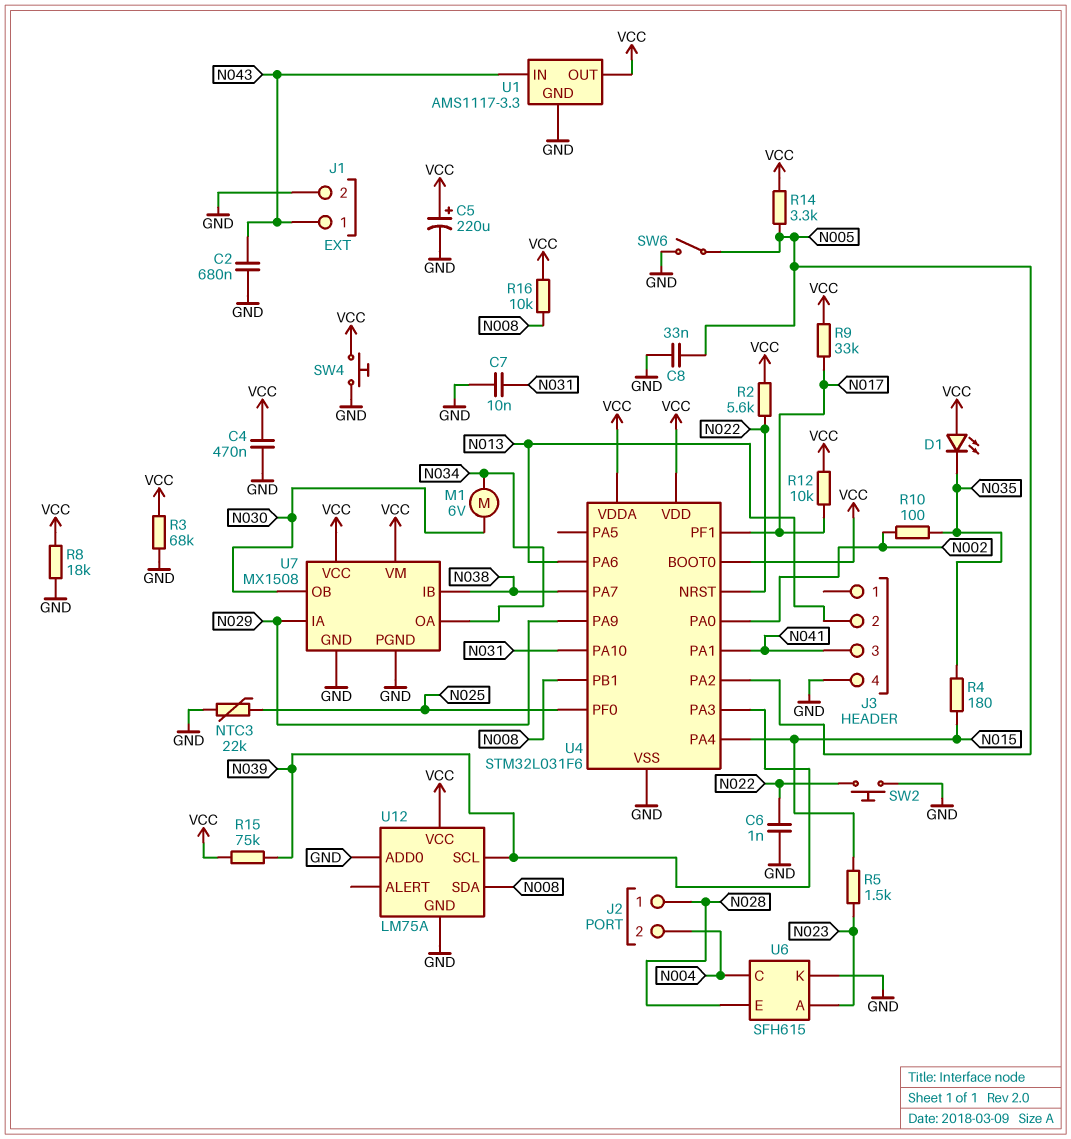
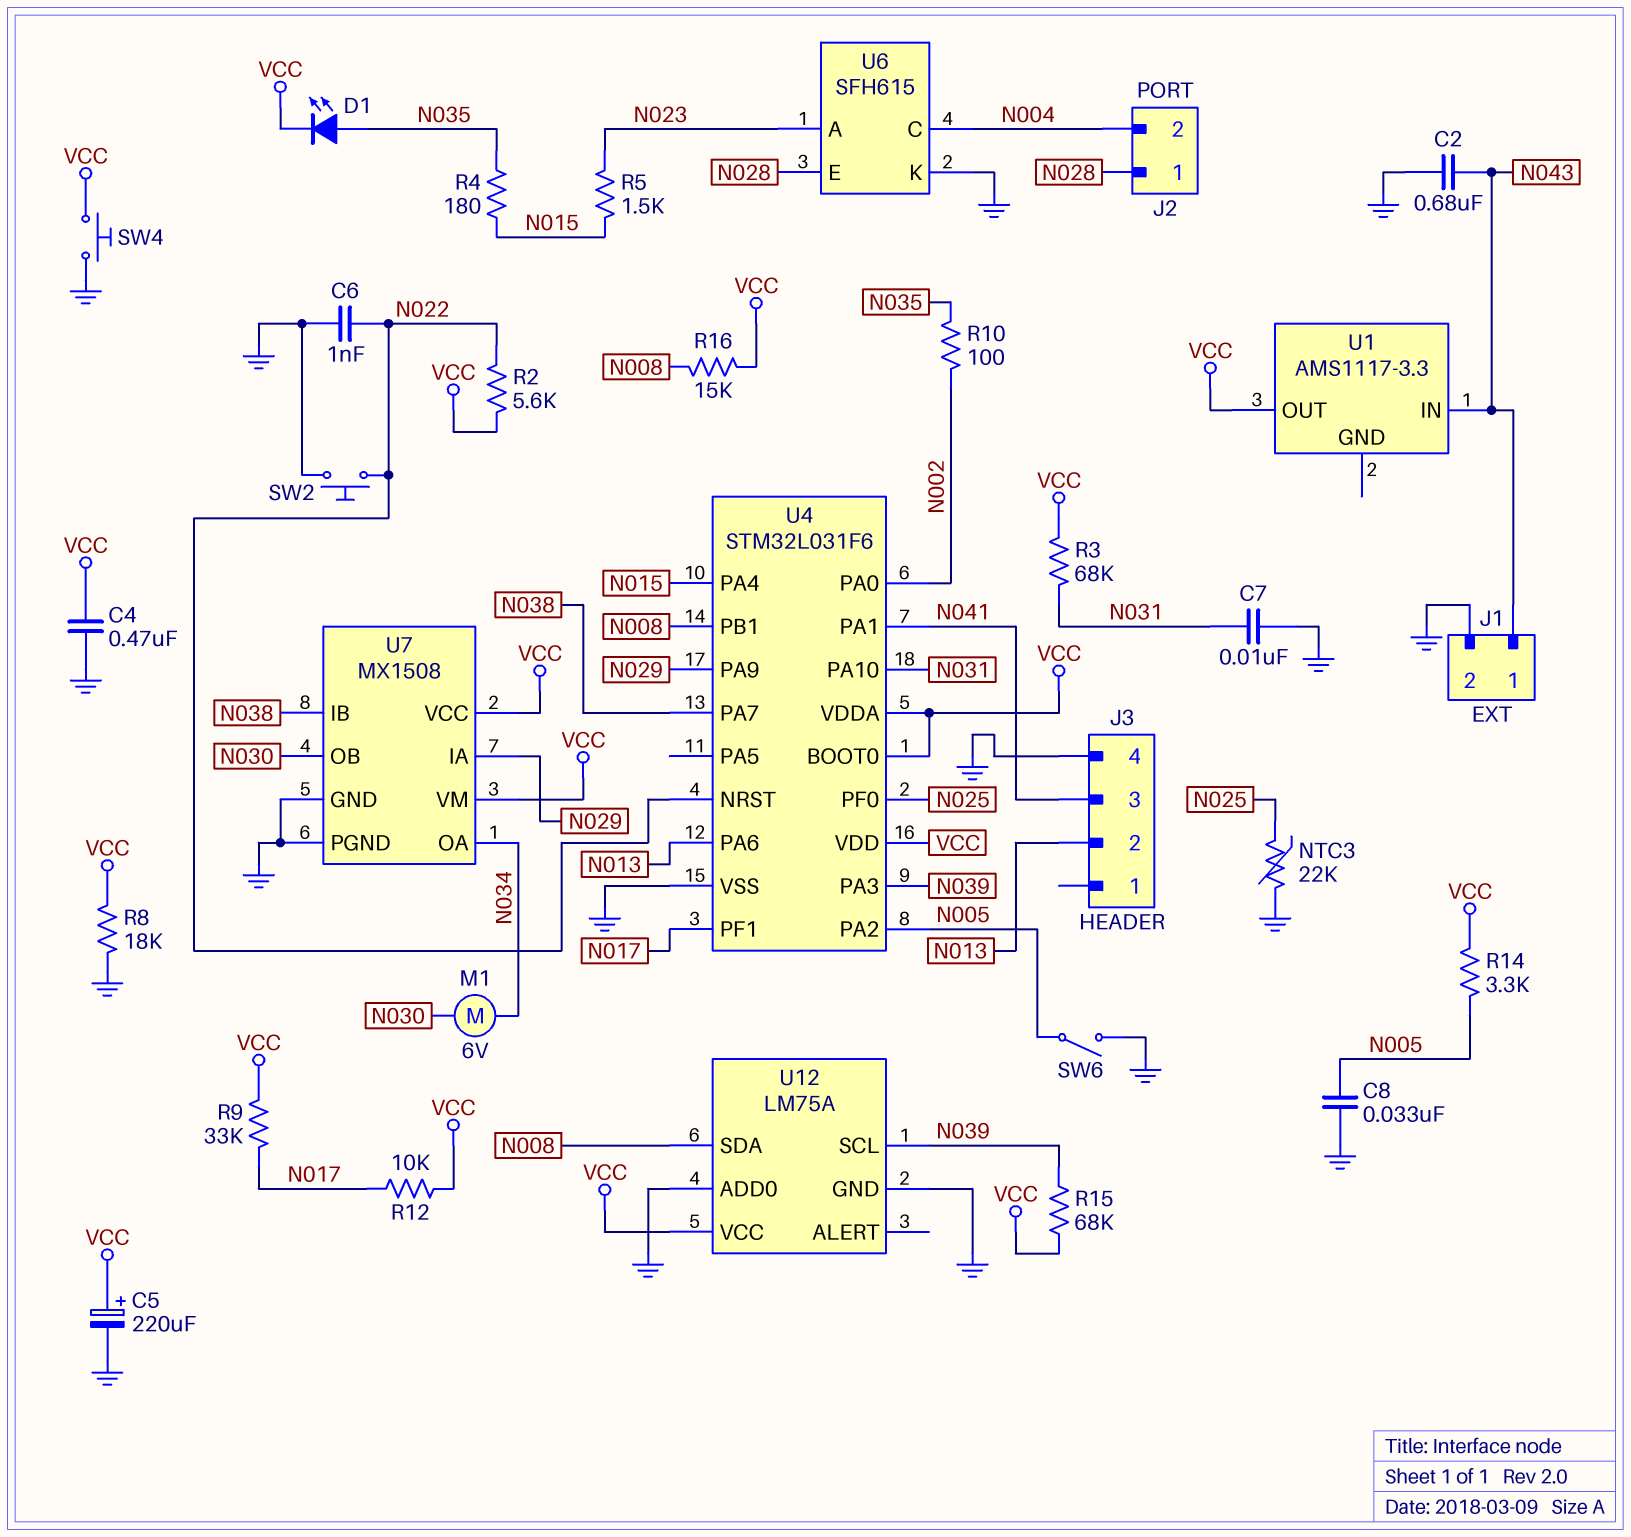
D1: LED (A VCC, K N035) -> LED (A N035, K VCC)
R3: 68k (GND, VCC) -> 68k (N031, VCC)
R15: 75k (N039, VCC) -> 68k (N039, VCC)
R16: 10k (N008, VCC) -> 15k (N008, VCC)
U1 pin GND: GND -> none

